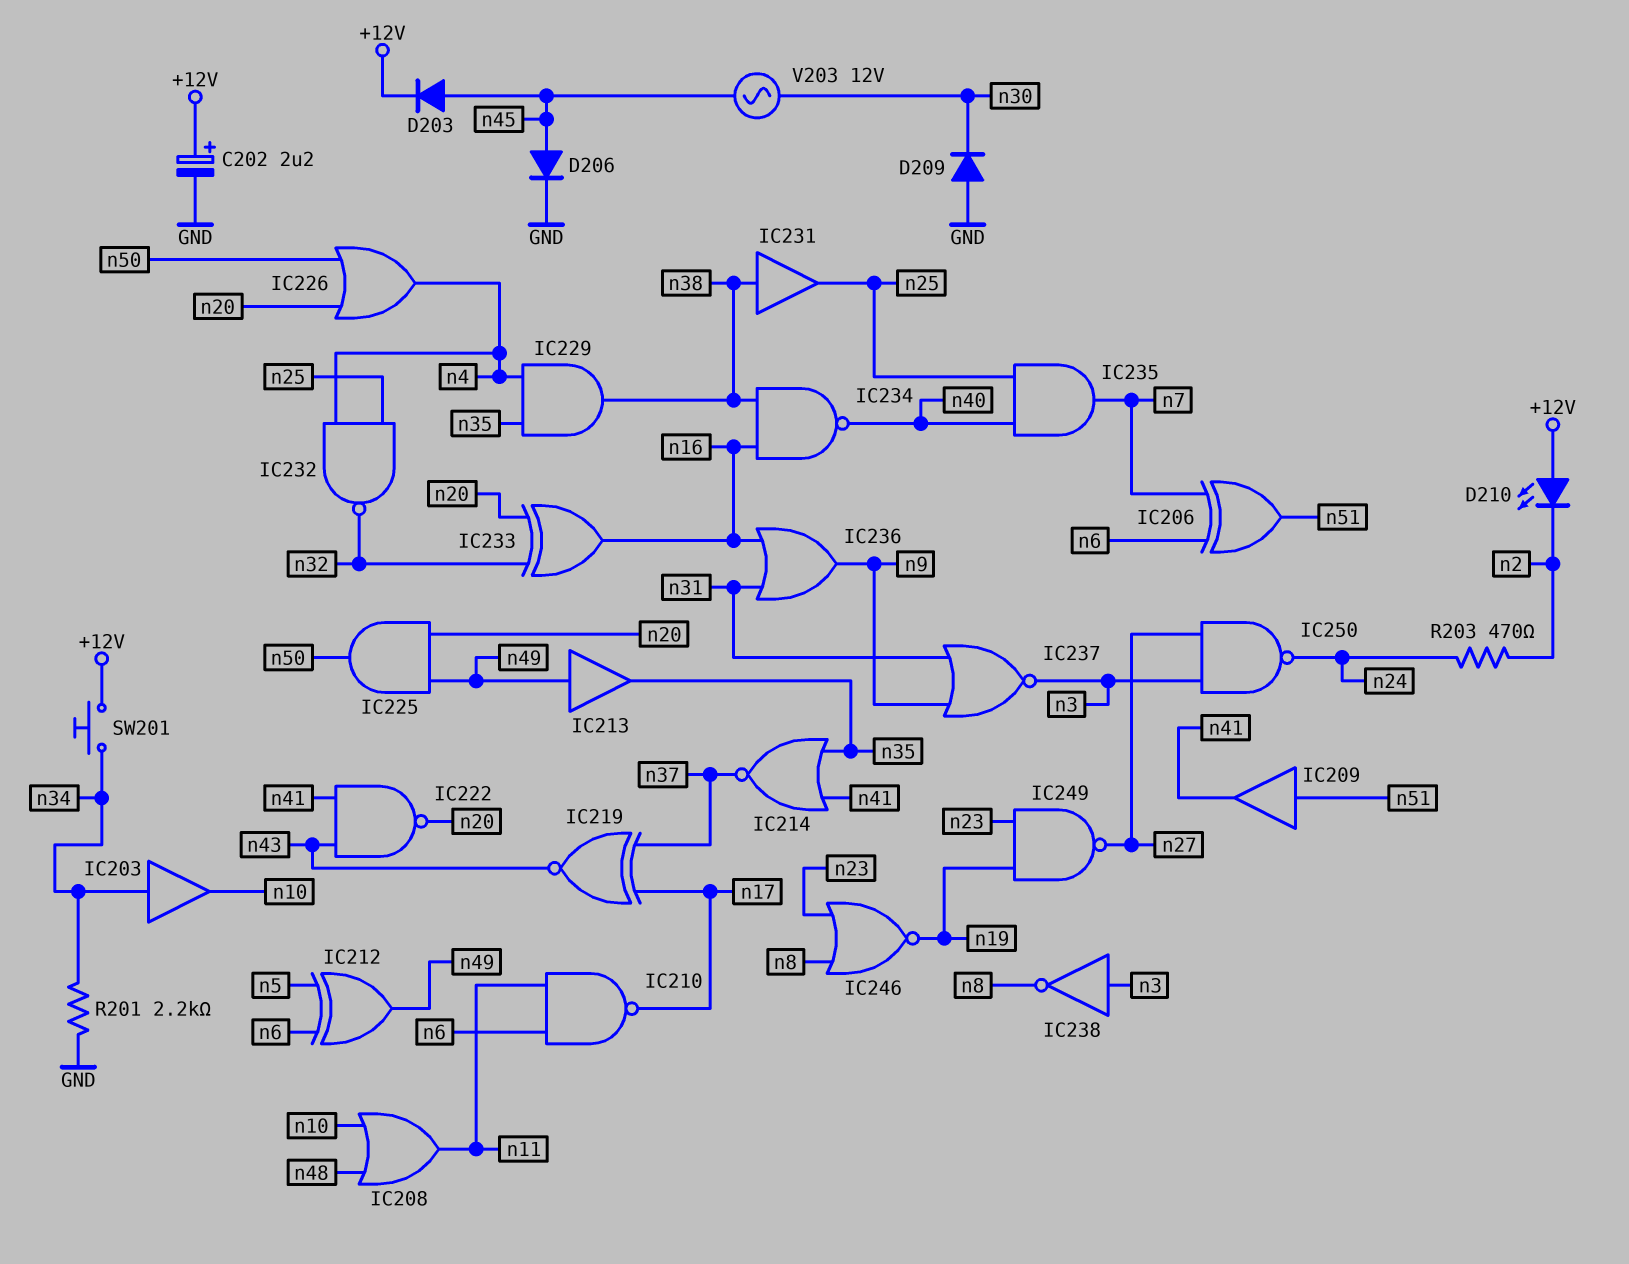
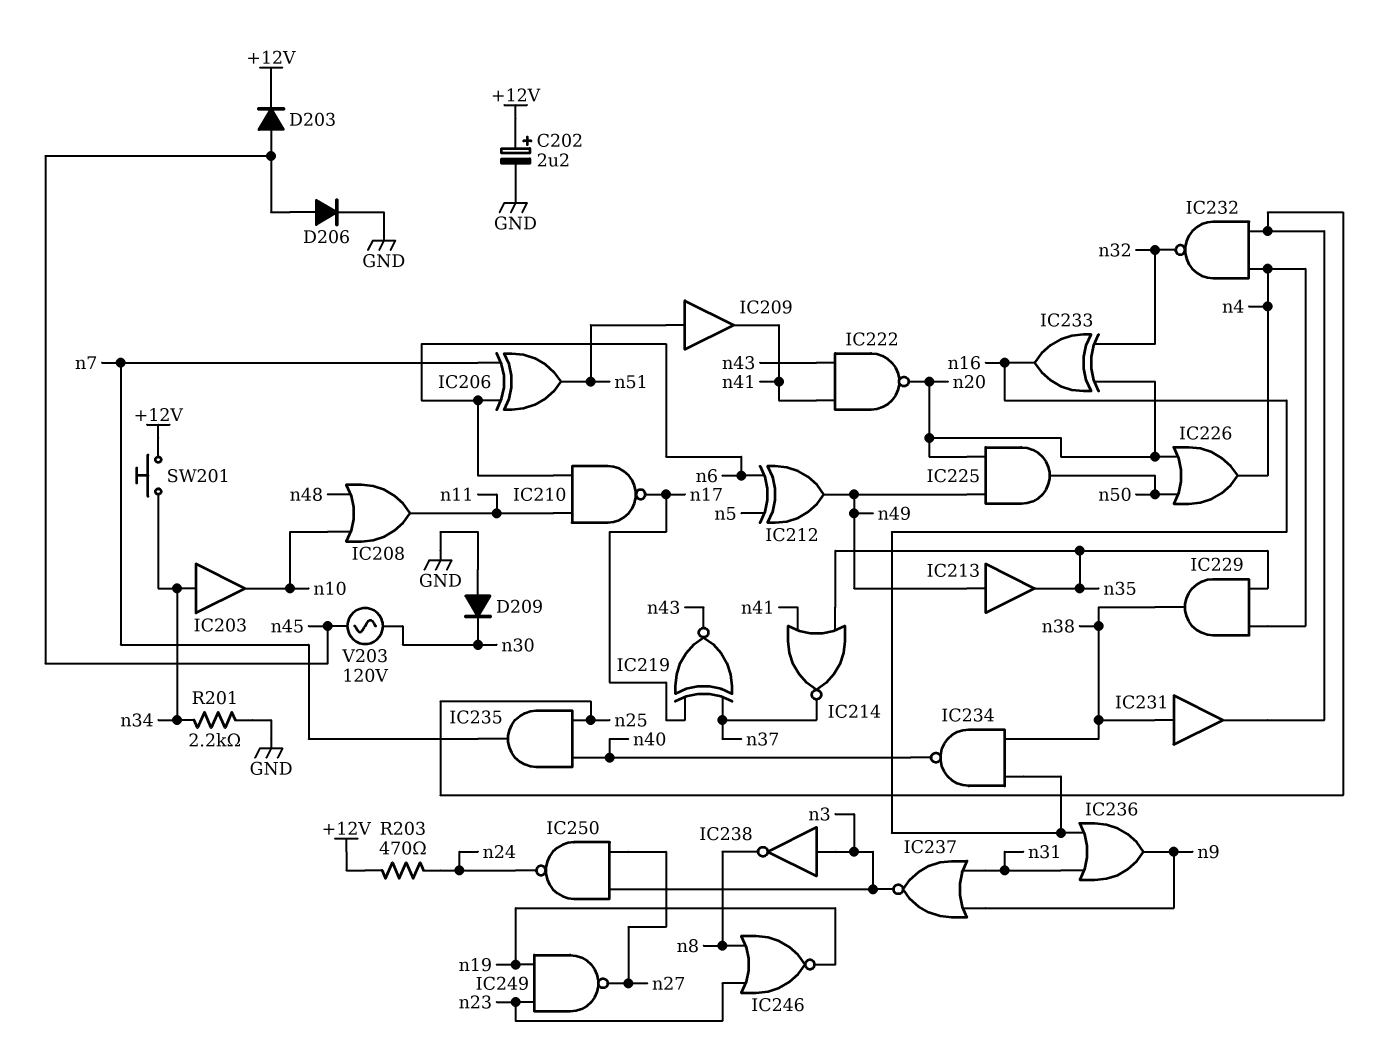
D210: LED (A +12V, K n2) -> none
R203: 470 (n2, n24) -> 470 (+12V, n24)
V203: AC 12V (n30, n45) -> AC 120V (n30, n45)

